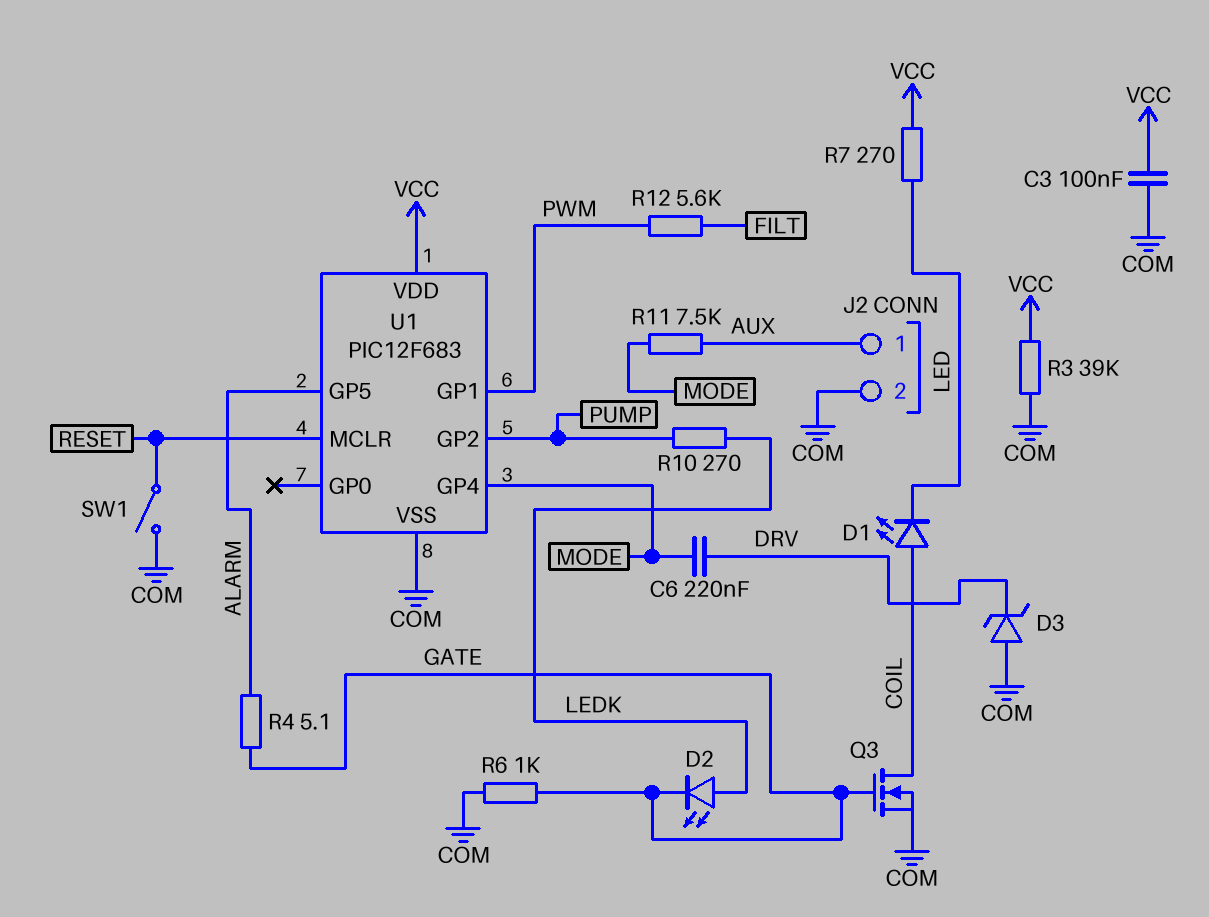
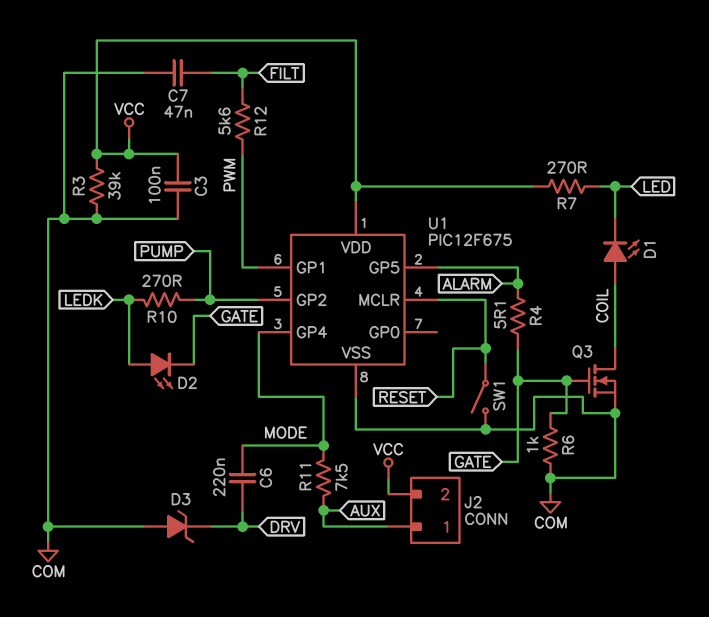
C7: none -> 47nF (COM, FILT)
J2 pin 2: COM -> VCC
U1: PIC12F683 -> PIC12F675

